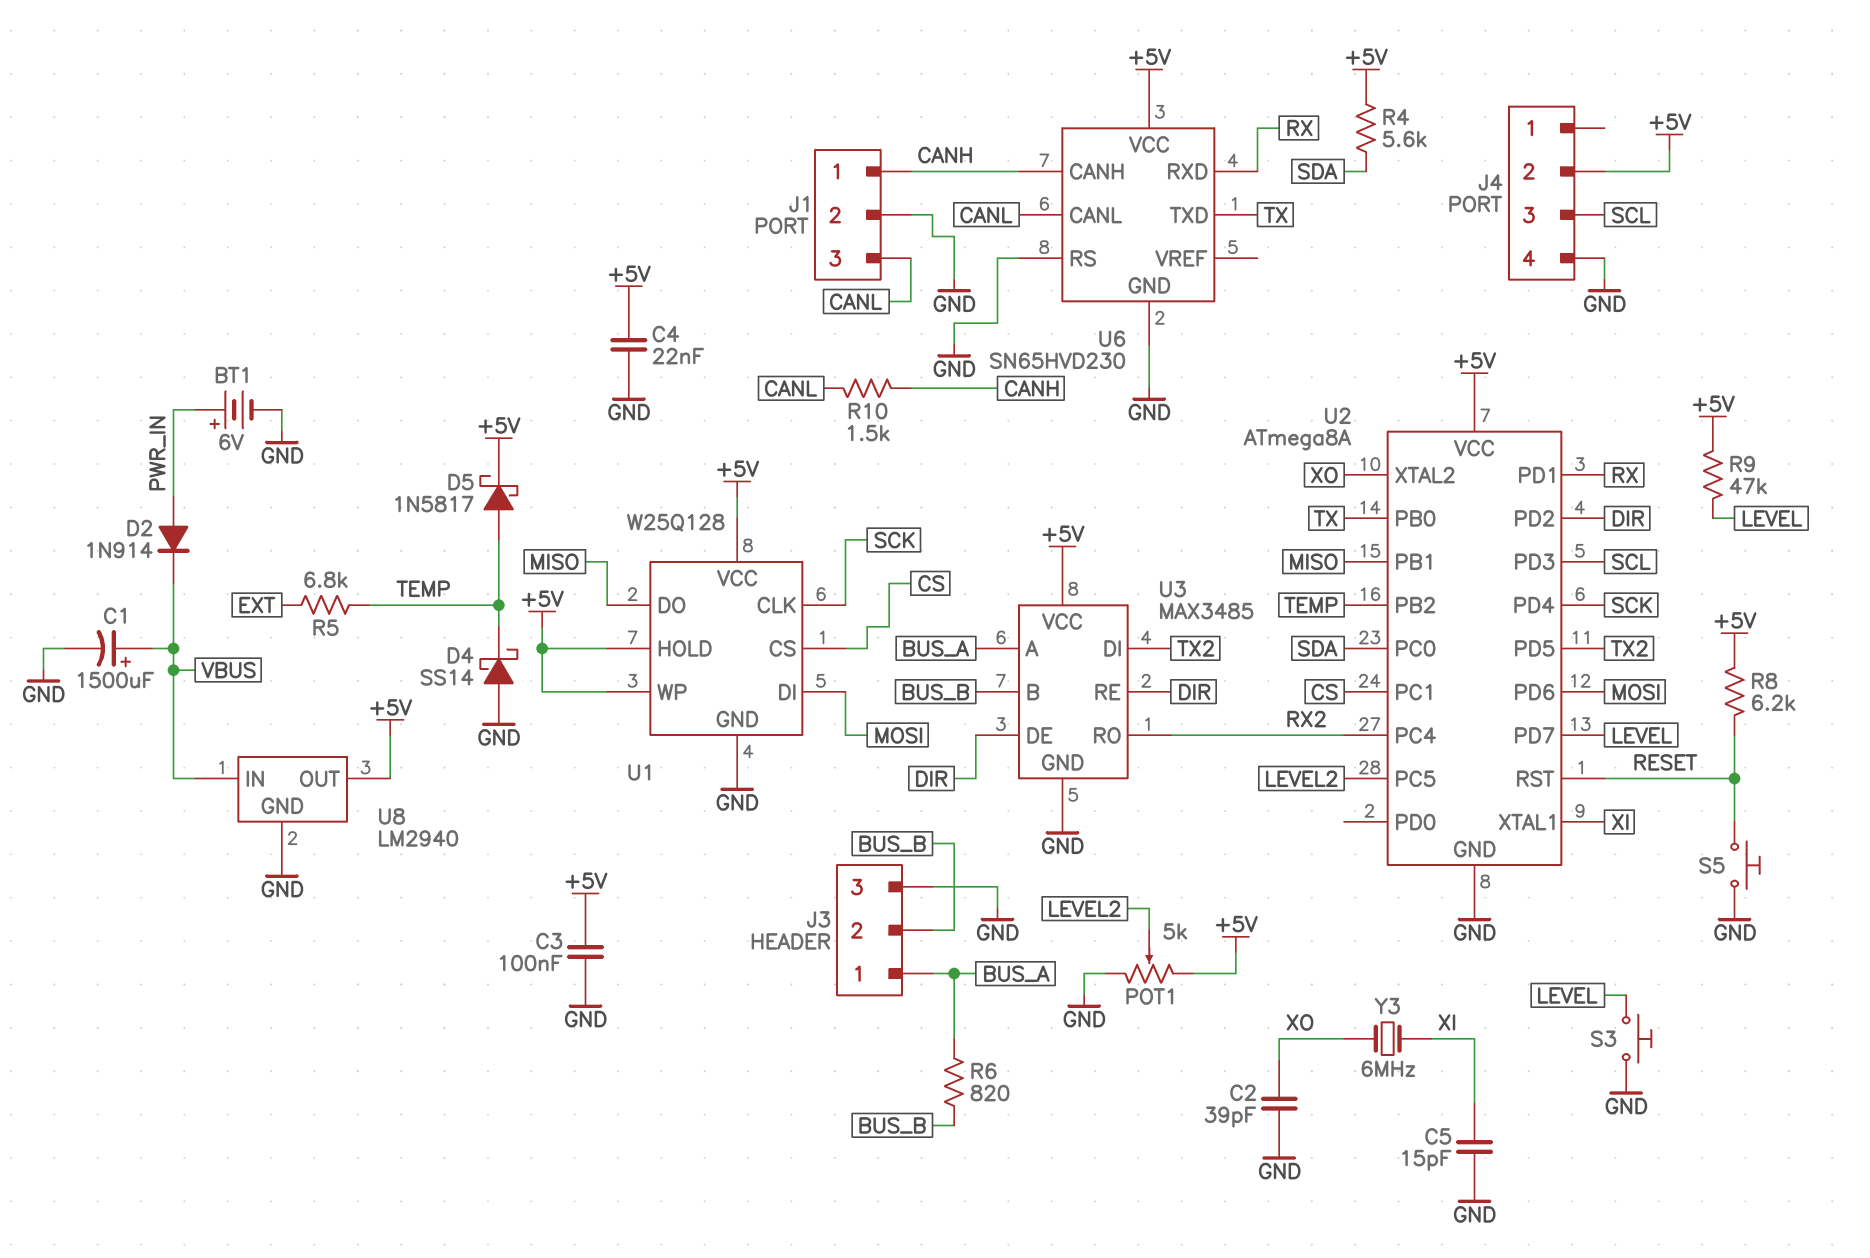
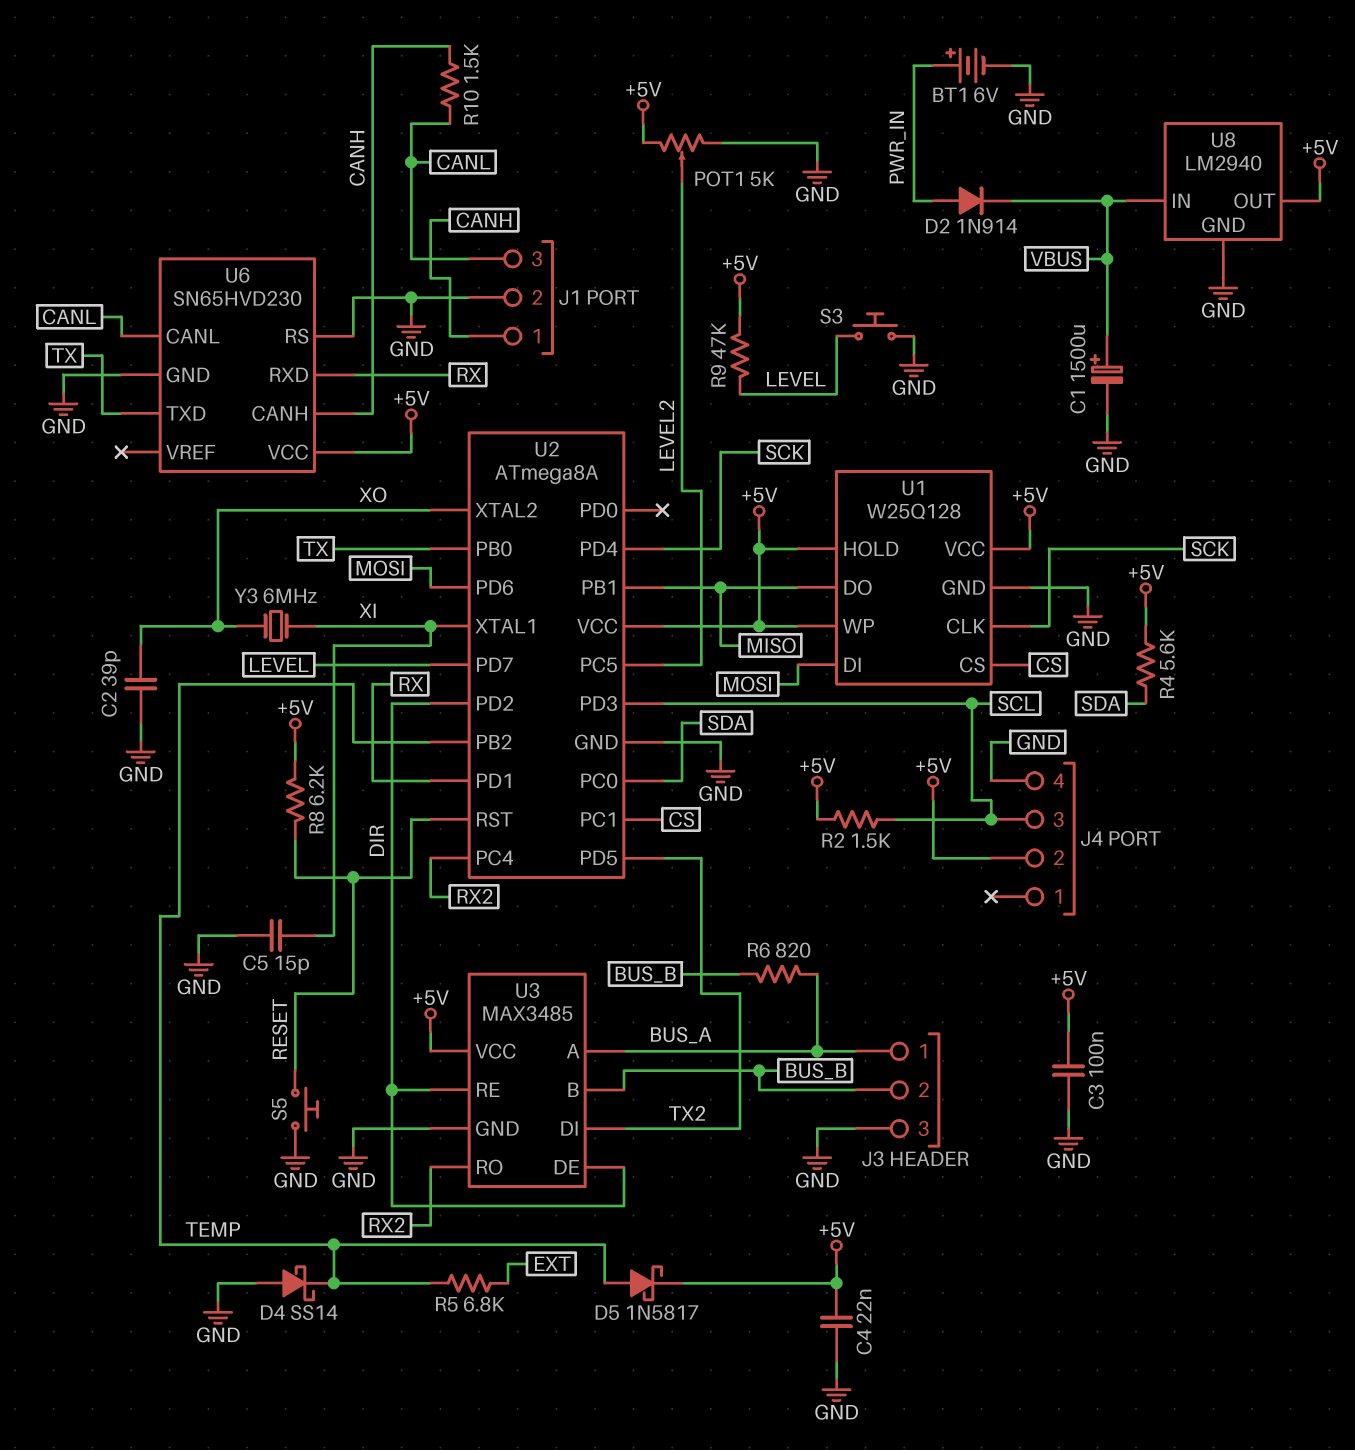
R2: none -> 1.5k (+5V, SCL)

